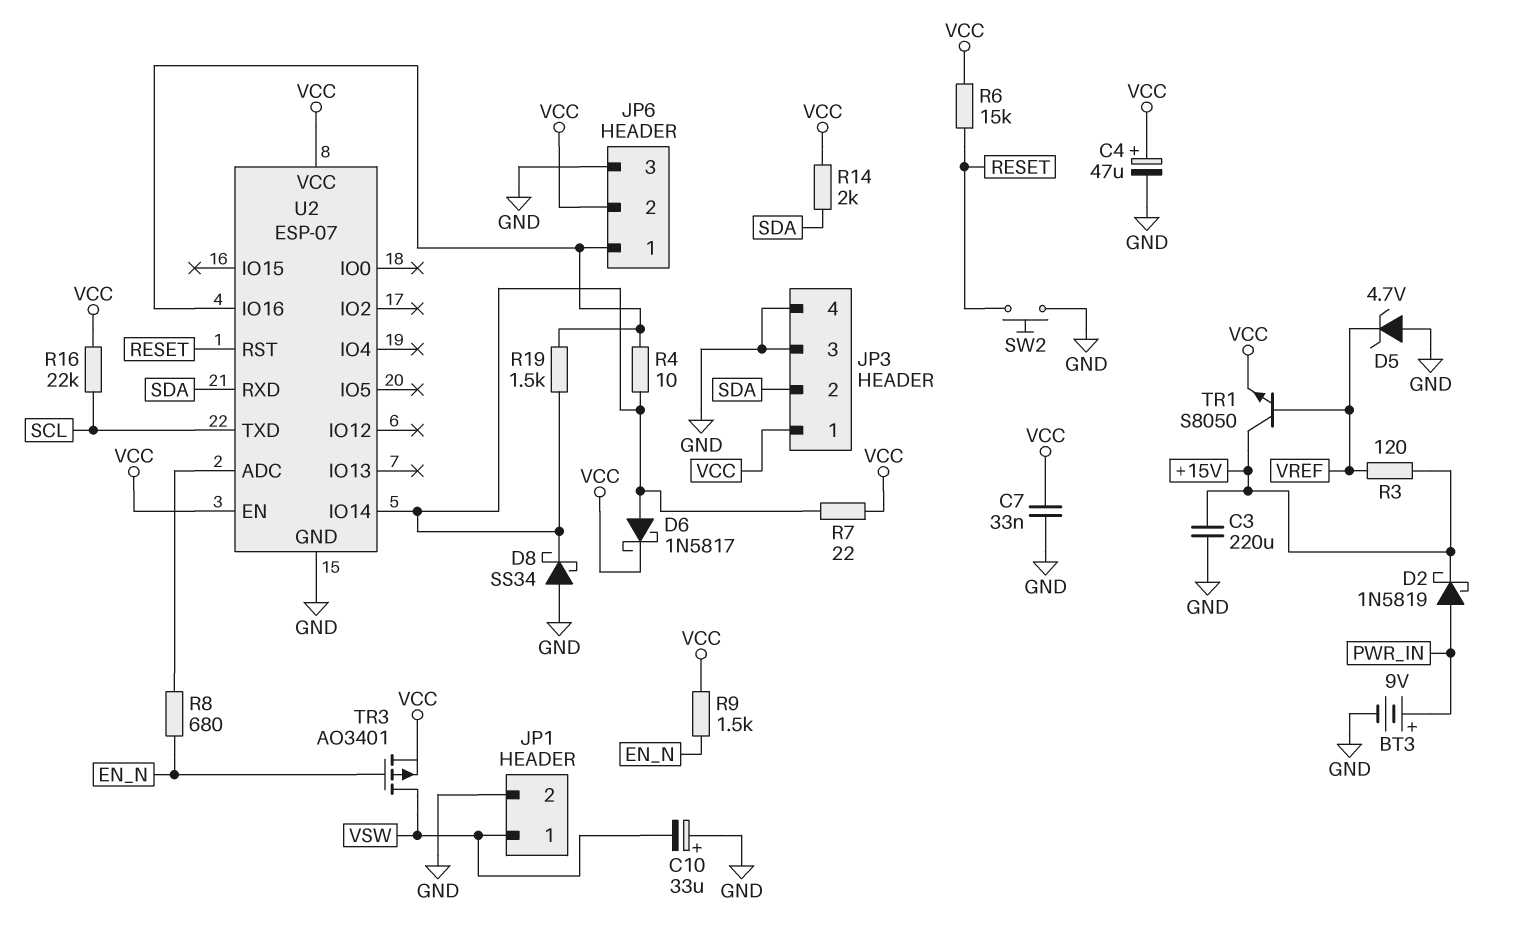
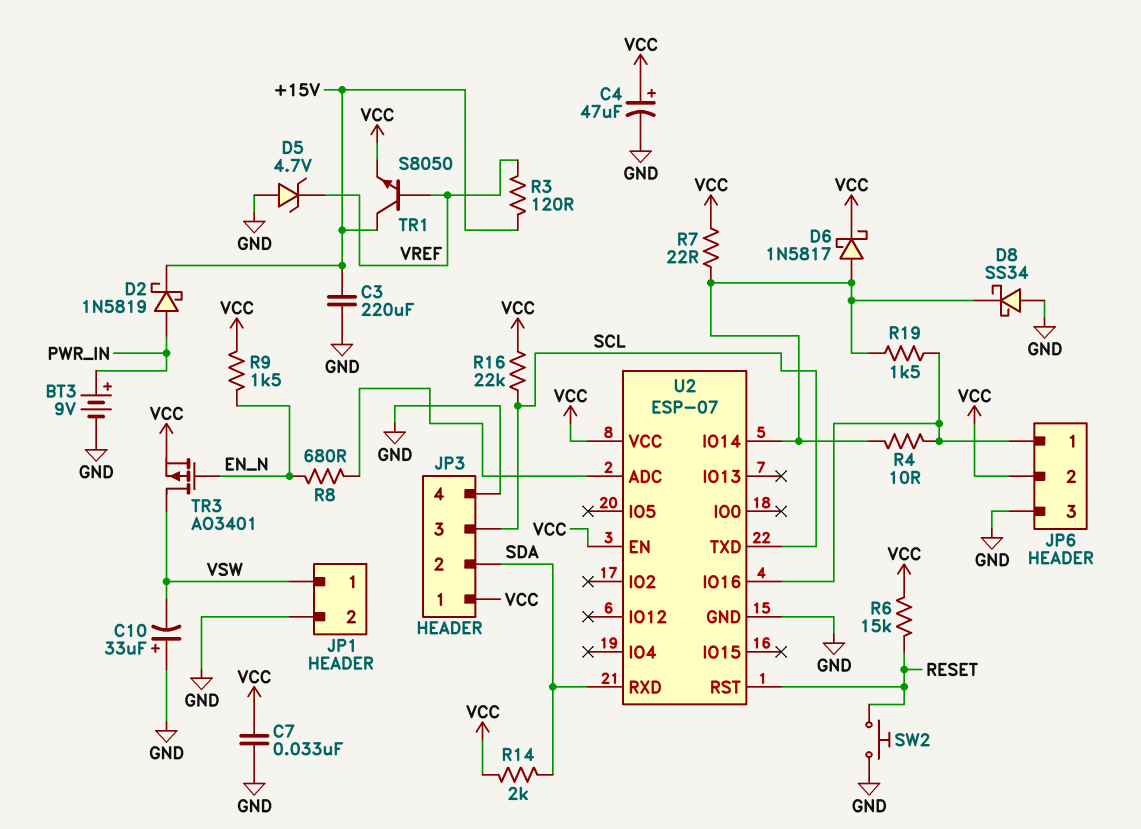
JP3 pin 3: GND -> SCL

